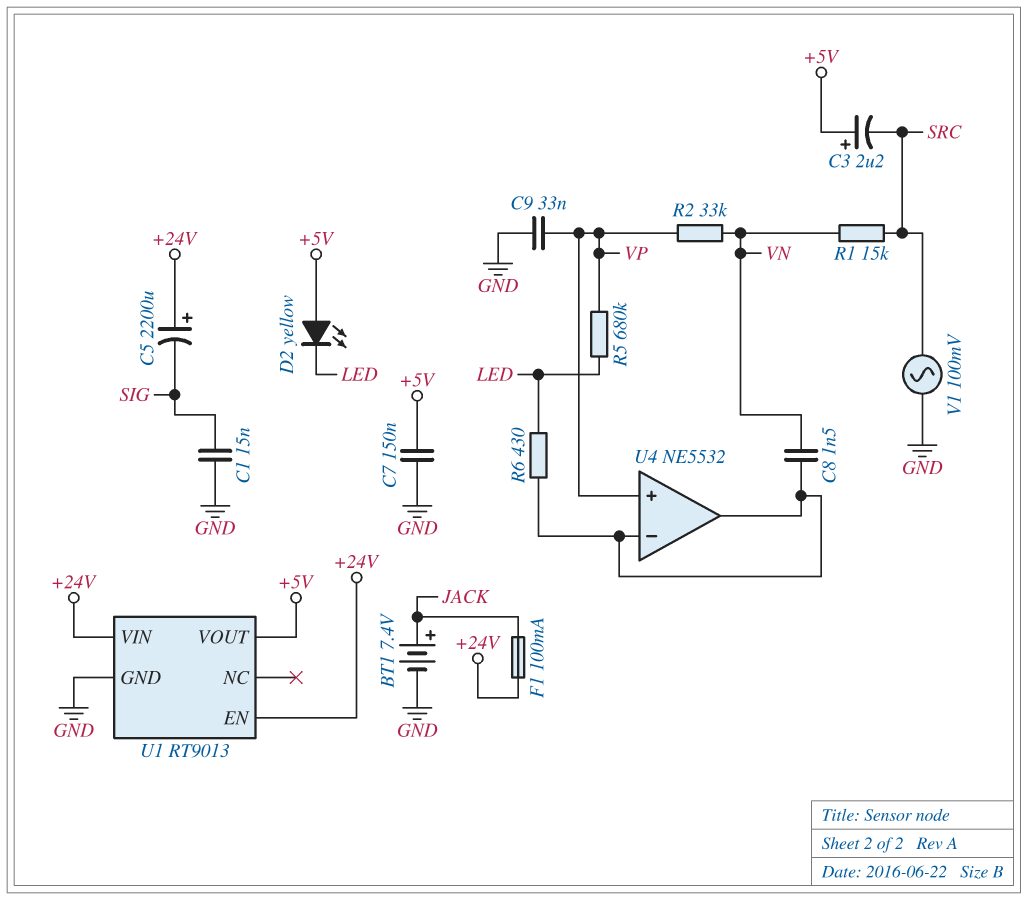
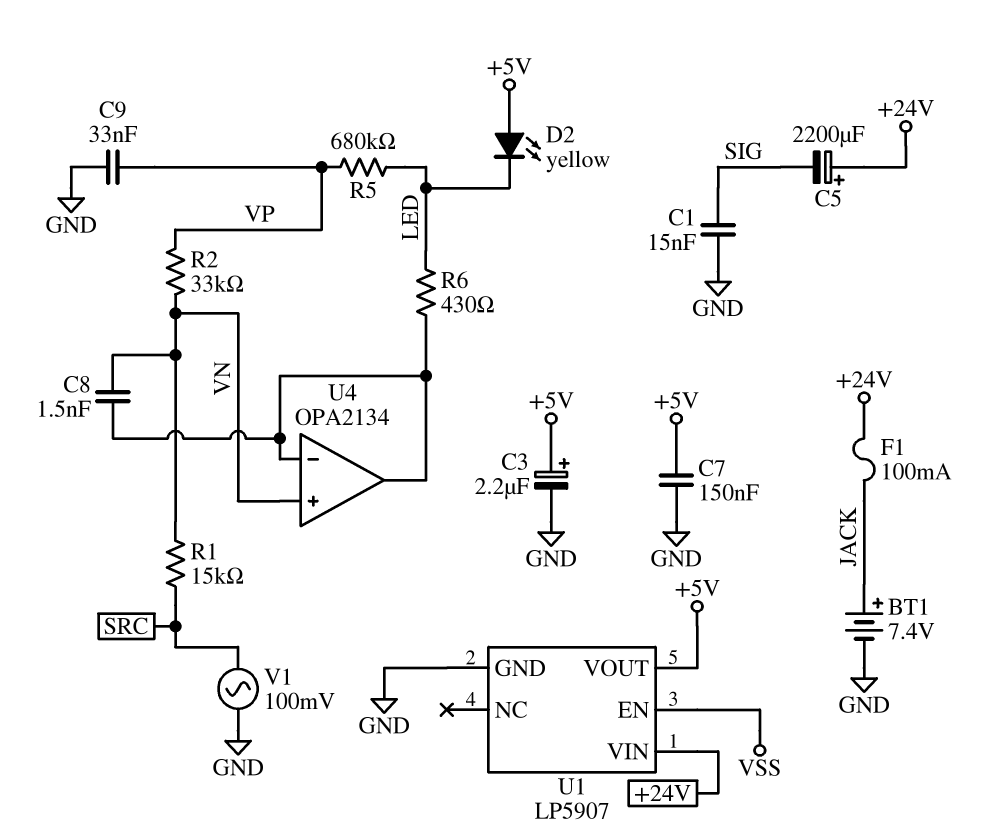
C3: 2.2uF (plus +5V, minus SRC) -> 2.2uF (plus +5V, minus GND)
U1: RT9013 -> LP5907
U1 pin EN: +24V -> VSS
U4: NE5532 -> OPA2134
U4 pin in+: VP -> VN

